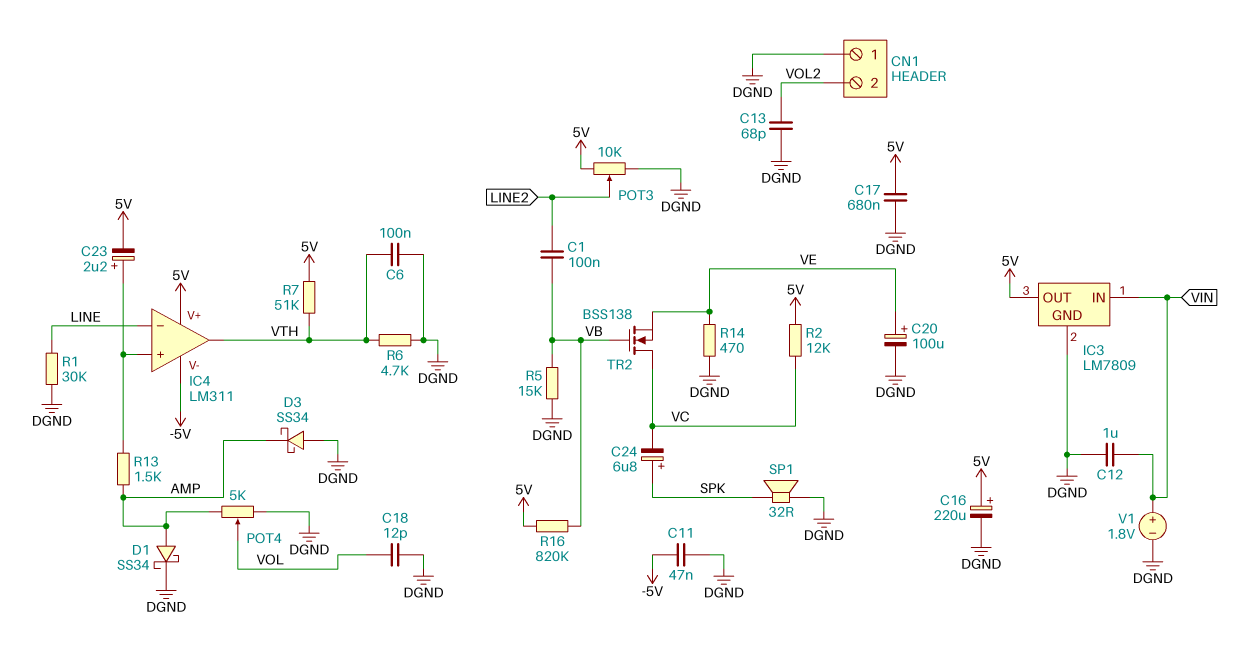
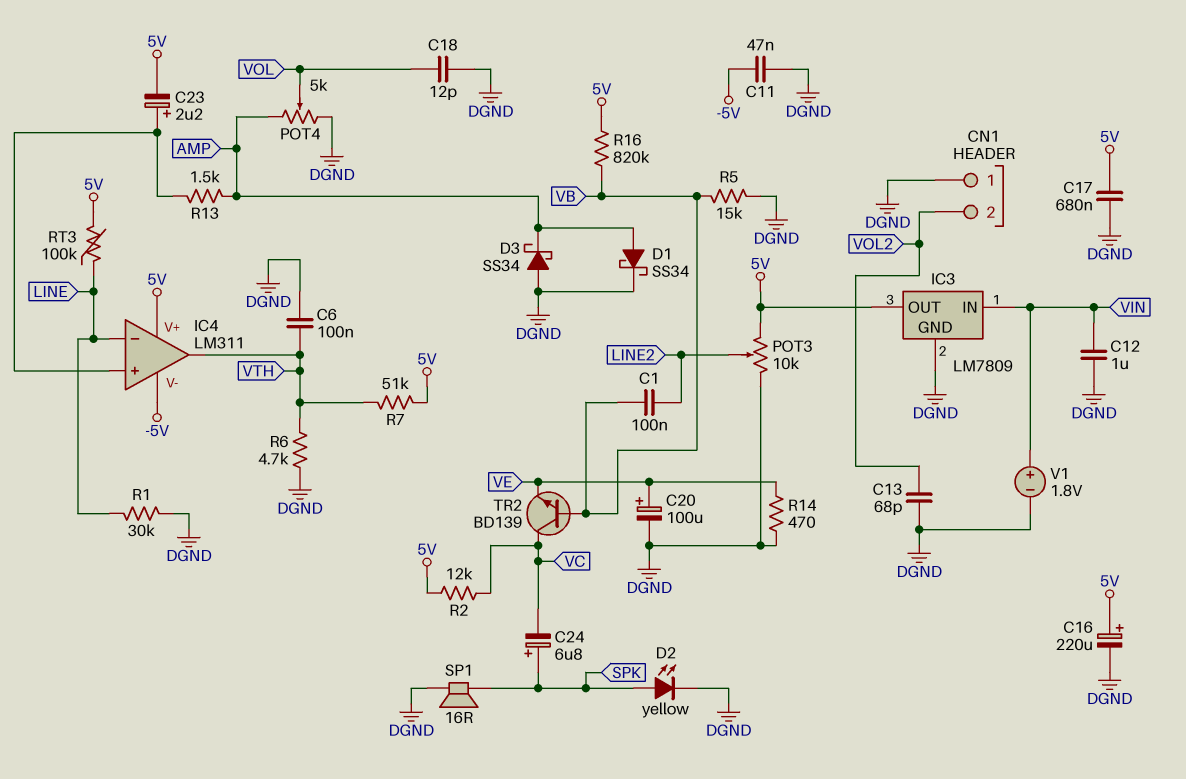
D2: none -> LED yellow (A SPK, K DGND)
RT3: none -> 100k (5V, LINE)
SP1: speaker 32R (DGND, SPK) -> speaker 16R (DGND, SPK)
TR2: NMOS BSS138 (G VB, D VC, S VE) -> NPN BD139 (B VB, C VC, E VE)

